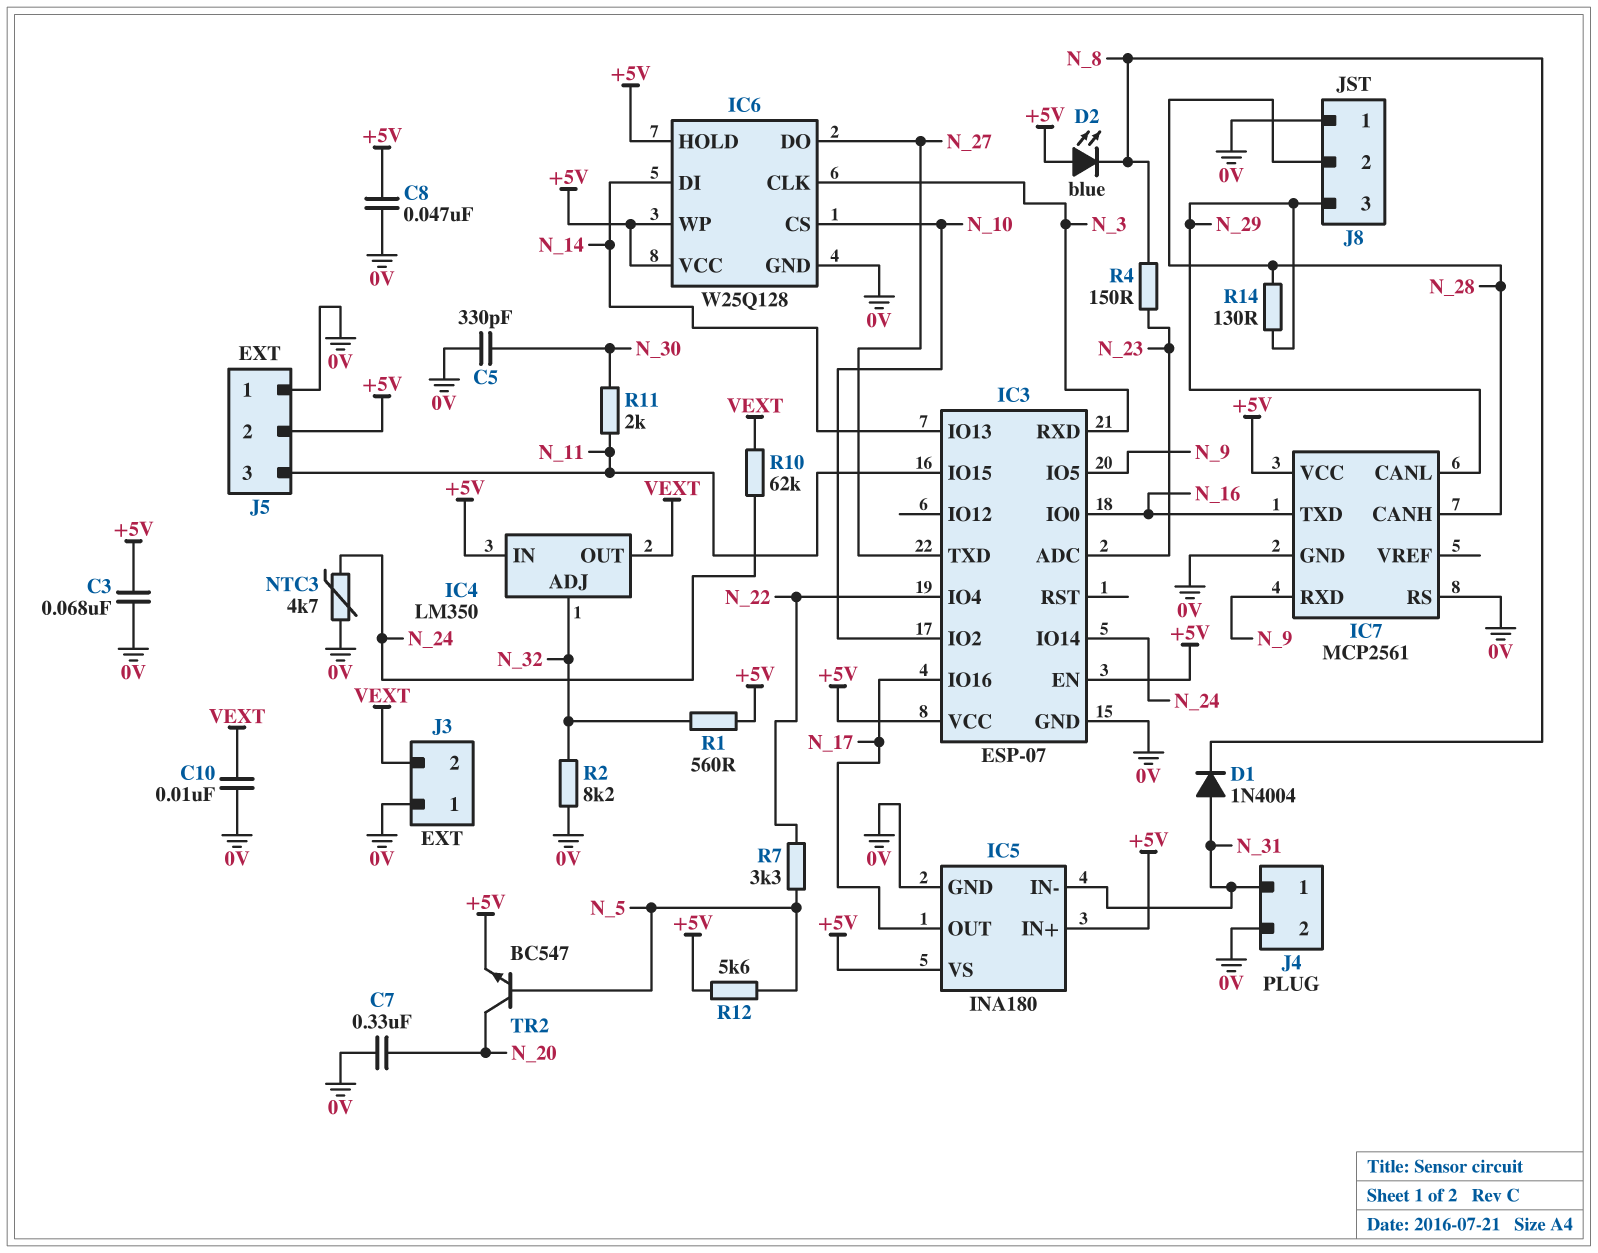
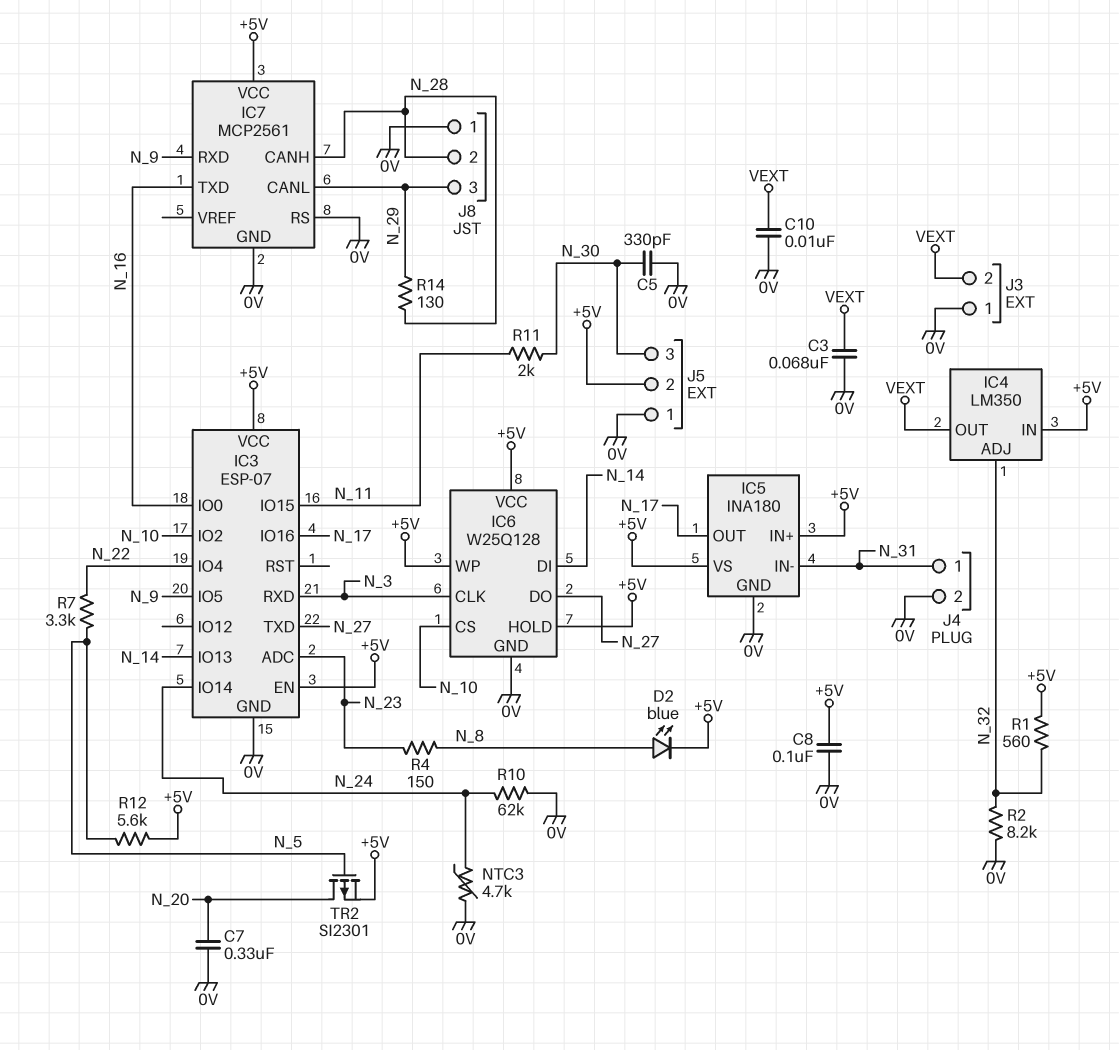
C3: 68nF (+5V, 0V) -> 68nF (0V, VEXT)
C8: 47nF (+5V, 0V) -> 100nF (+5V, 0V)
D1: diode 1N4004 (A N_31, K N_8) -> none
D2: LED blue (A +5V, K N_8) -> LED blue (A N_8, K +5V)
J5 pin 3: N_11 -> N_30
R10: 62k (N_24, VEXT) -> 62k (0V, N_24)
TR2: NPN BC547 (B N_5, C N_20, E +5V) -> PMOS SI2301 (G N_5, D N_20, S +5V)

